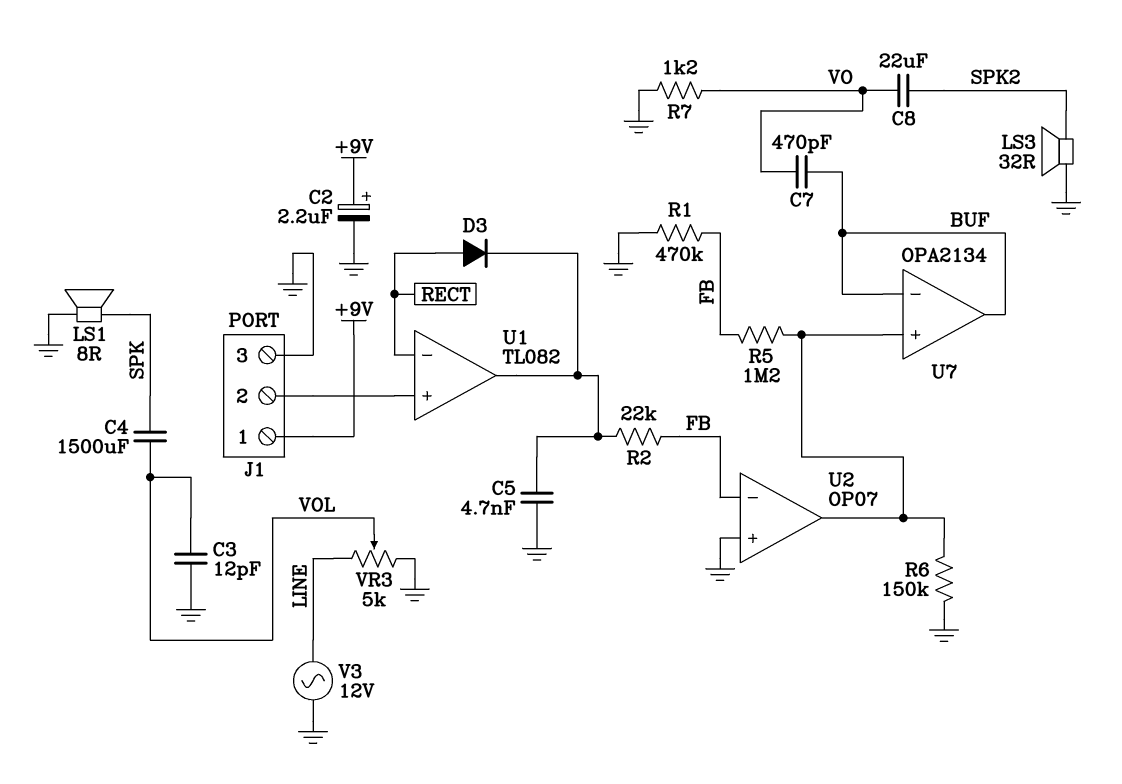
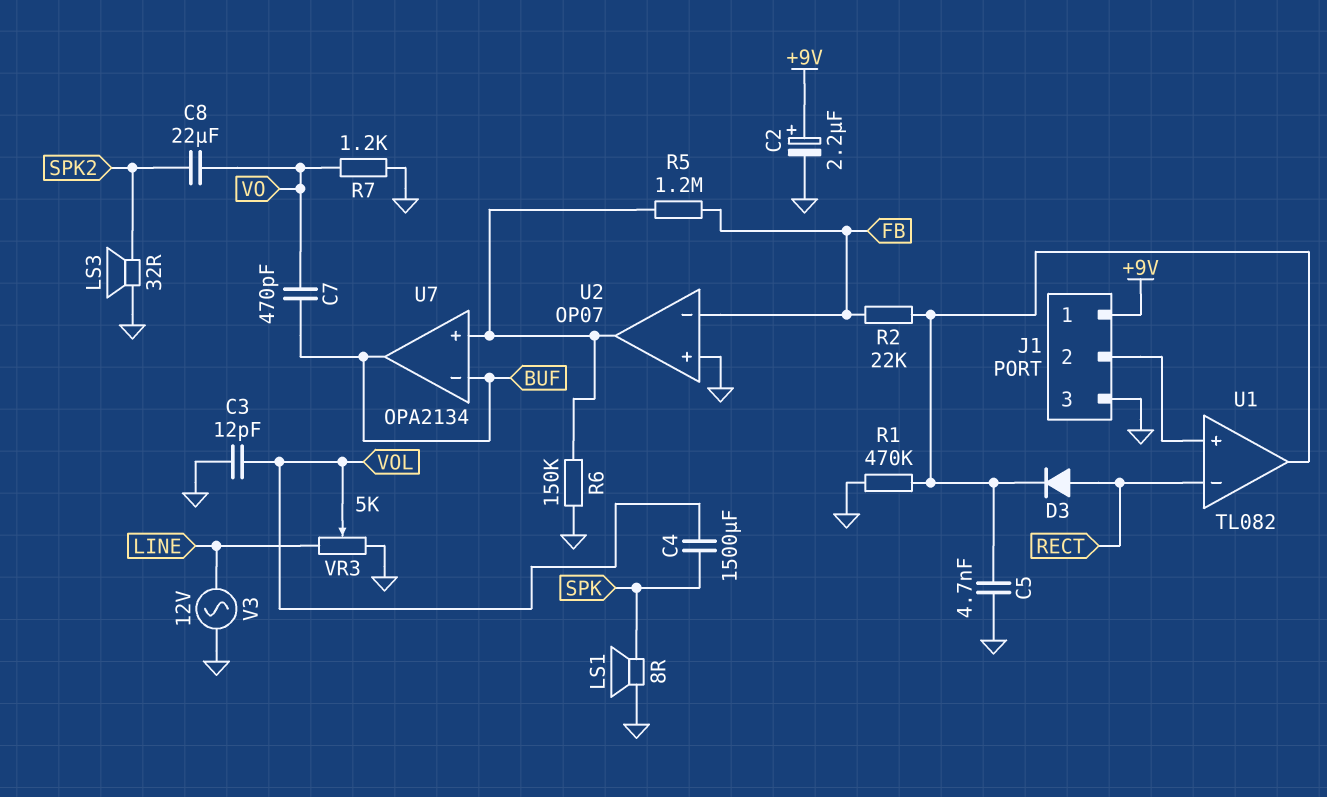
R1: 470k (FB, GND) -> 470k (GND, U1/out)

